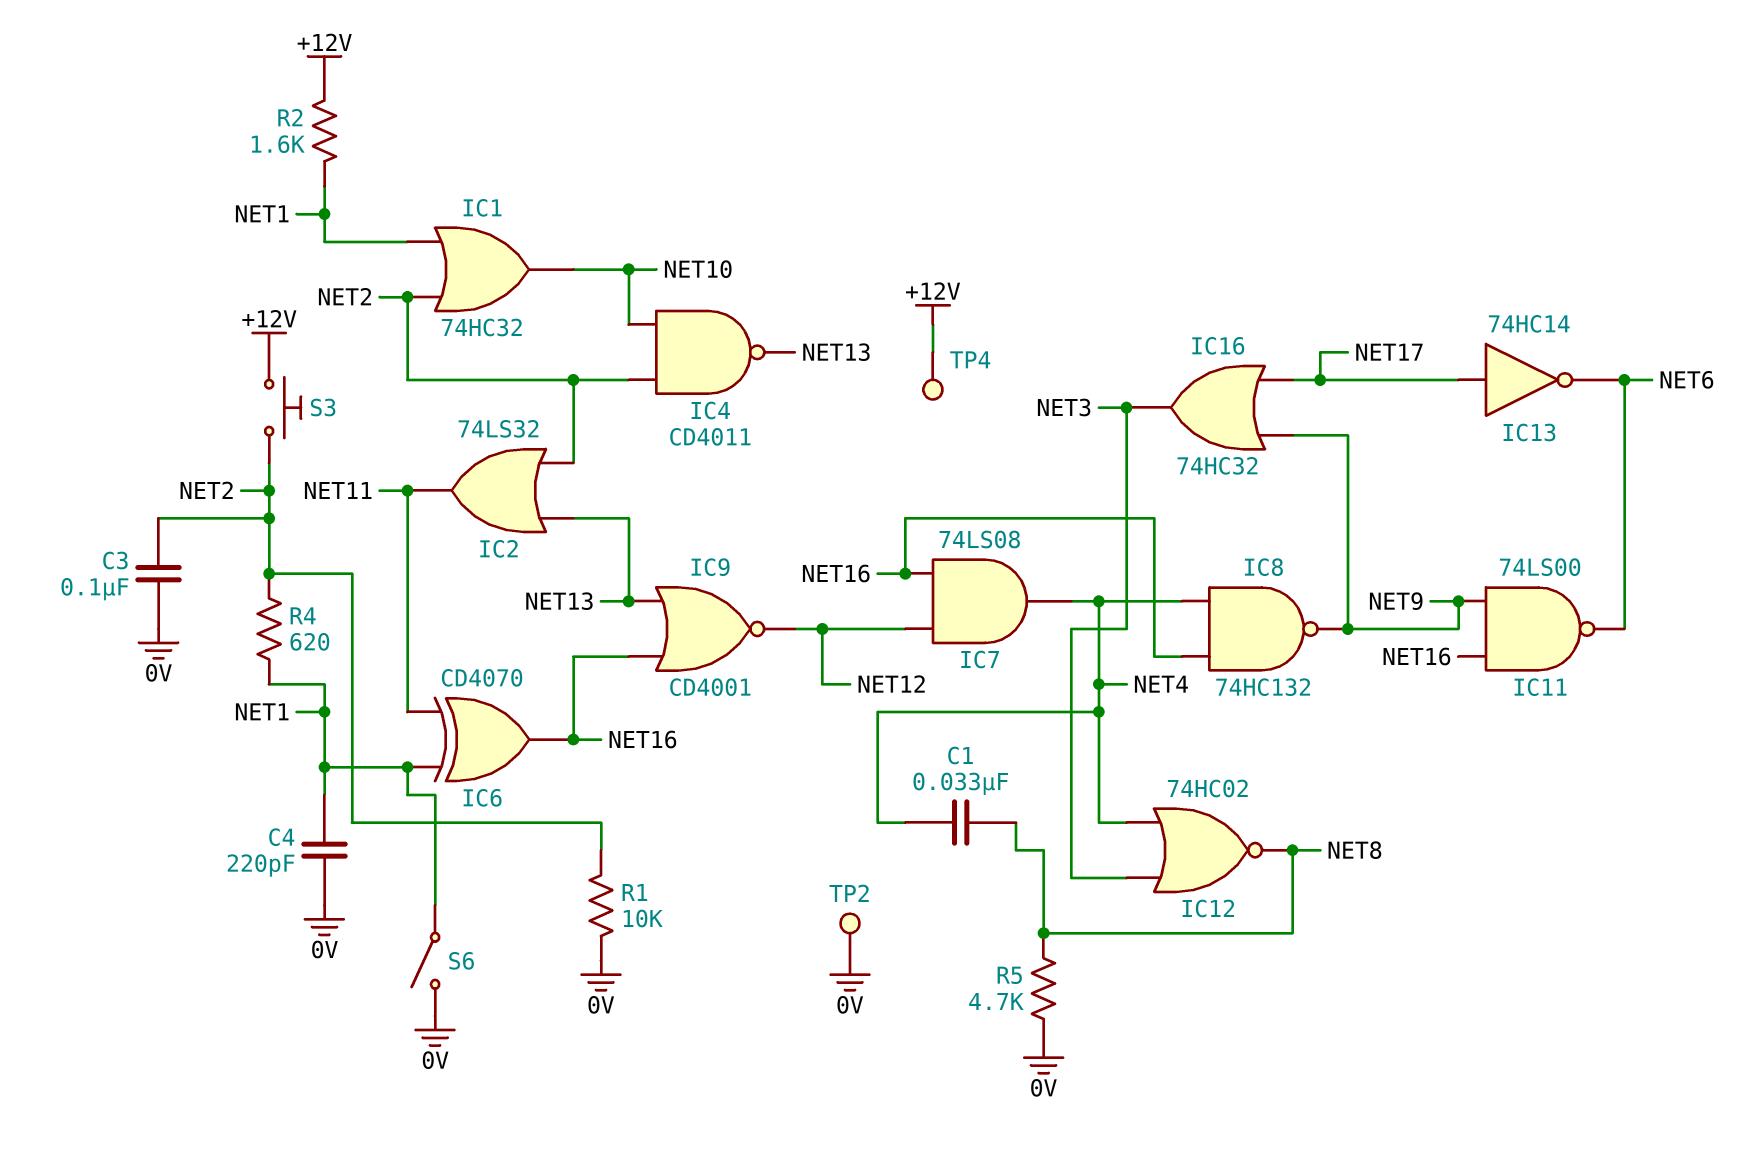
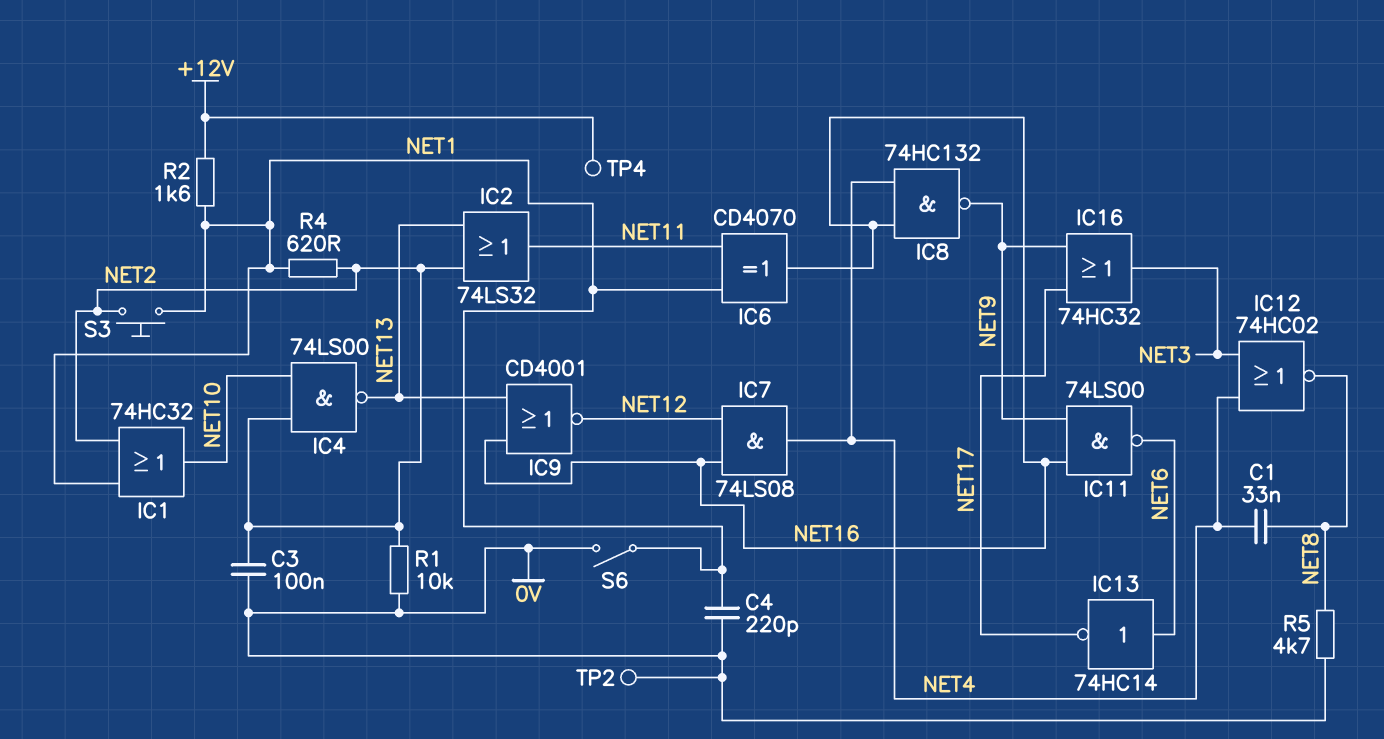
IC4: NAND CD4011 (in NET2, in NET10, out NET13) -> NAND 74LS00 (in NET2, in NET10, out NET13)
IC13: NOT 74HC14 (in NET17, out NET6) -> NOT 74HC14 (in NET6, out NET17)
S3: button (+12V, NET2) -> button (NET1, NET2)

